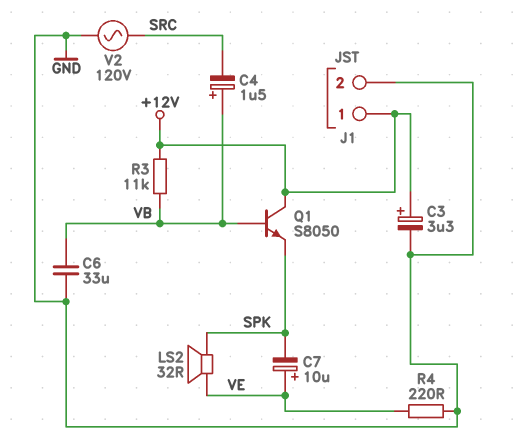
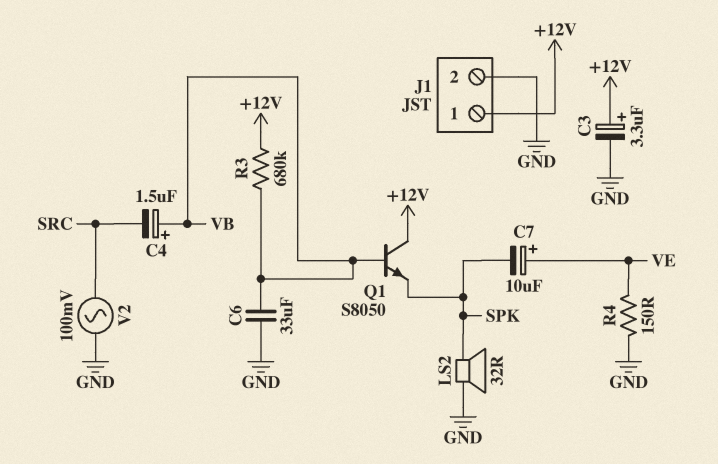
LS2: speaker 32R (SPK, VE) -> speaker 32R (GND, SPK)
R3: 11k (+12V, VB) -> 680k (+12V, VB)
R4: 220 (GND, VE) -> 150 (GND, VE)
V2: AC 120V (GND, SRC) -> AC 100mV (GND, SRC)

